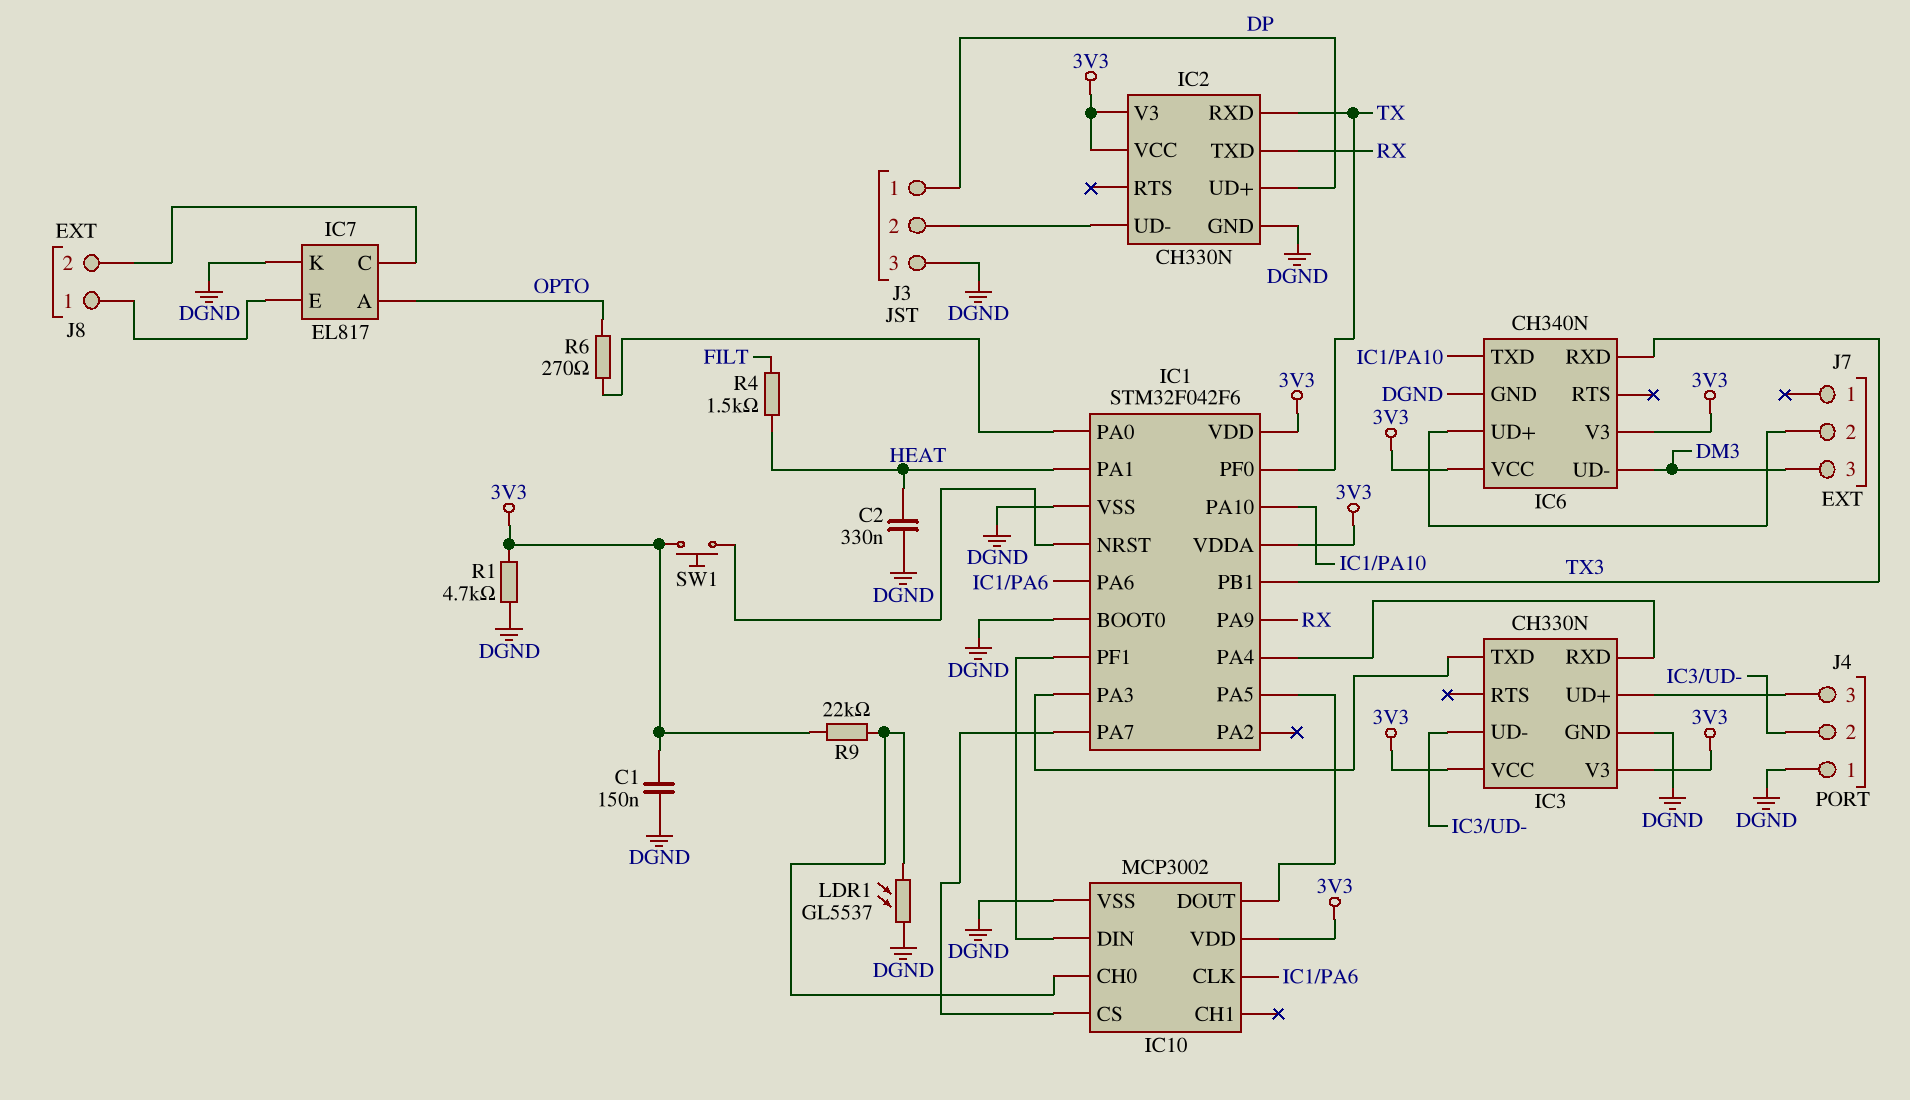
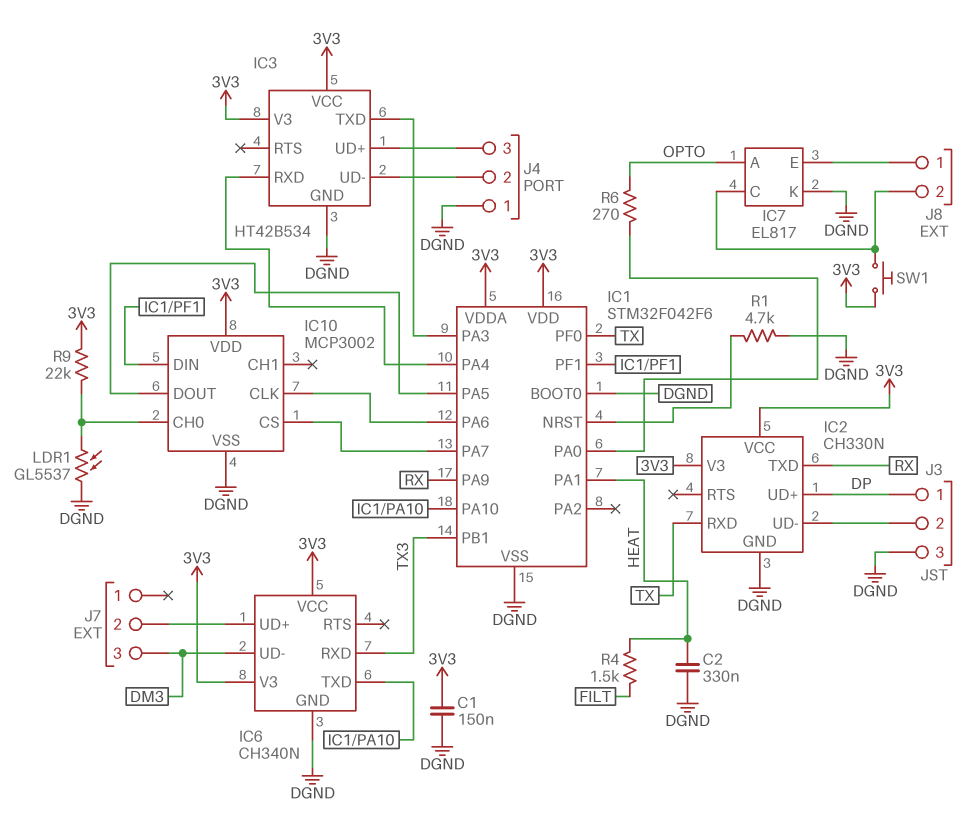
IC3: CH330N -> HT42B534
R1: 4.7k (3V3, DGND) -> 4.7k (DGND, IC1/NRST)
SW1: button (3V3, IC1/NRST) -> button (3V3, IC7/C)

